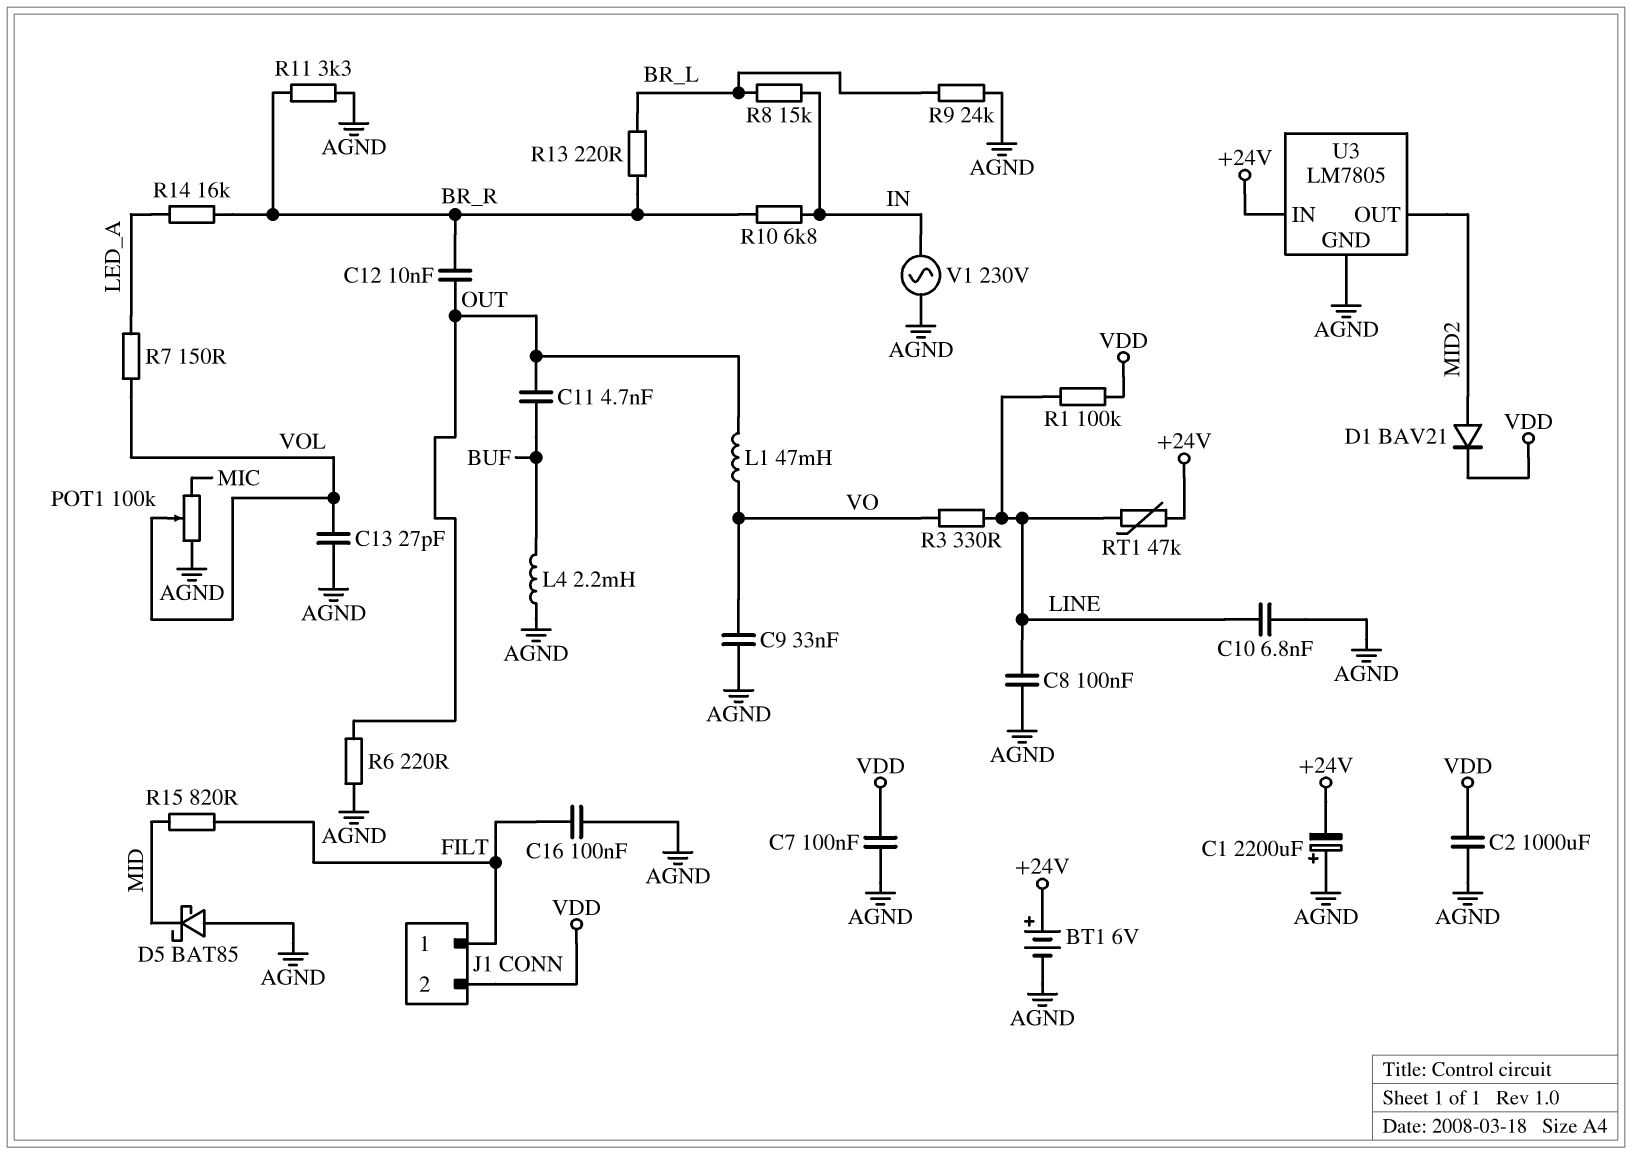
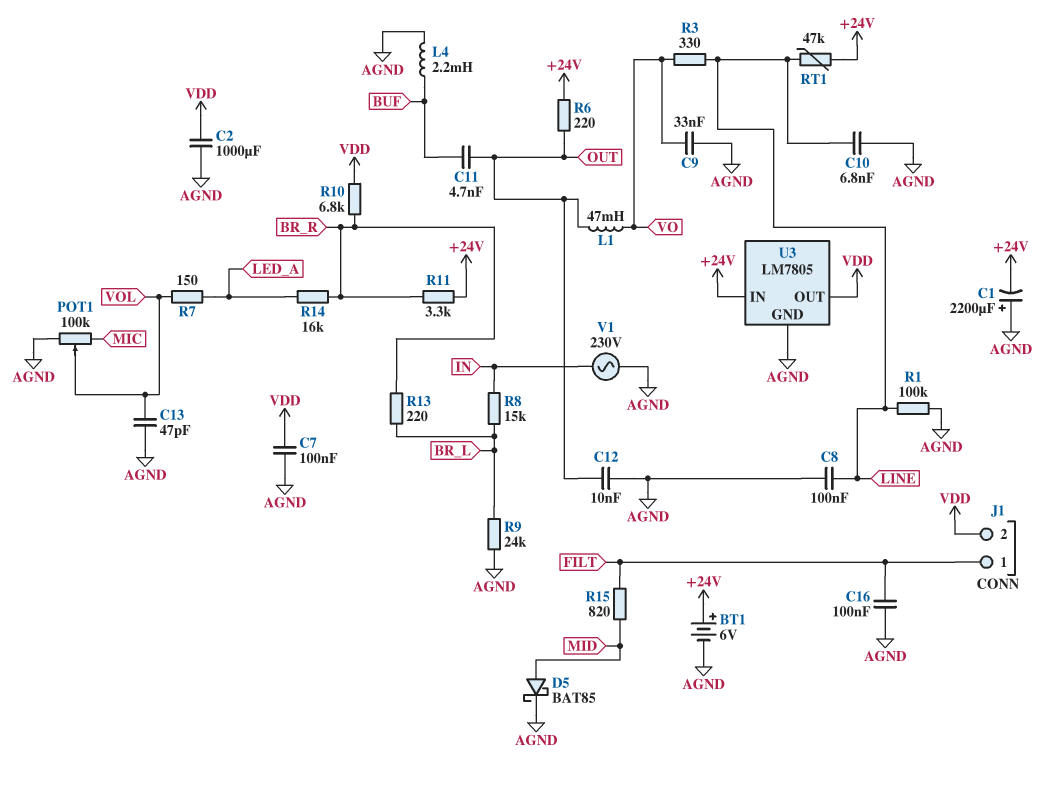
C12: 10nF (BR_R, OUT) -> 10nF (AGND, OUT)
C13: 27pF (AGND, VOL) -> 47pF (AGND, VOL)
D1: diode BAV21 (A MID2, K VDD) -> none
D5: schottky BAT85 (A AGND, K MID) -> schottky BAT85 (A MID, K AGND)
R1: 100k (LINE, VDD) -> 100k (AGND, LINE)
R6: 220 (AGND, OUT) -> 220 (+24V, OUT)
R10: 6.8k (BR_R, IN) -> 6.8k (BR_R, VDD)
R11: 3.3k (AGND, BR_R) -> 3.3k (+24V, BR_R)
U3 pin OUT: MID2 -> VDD

